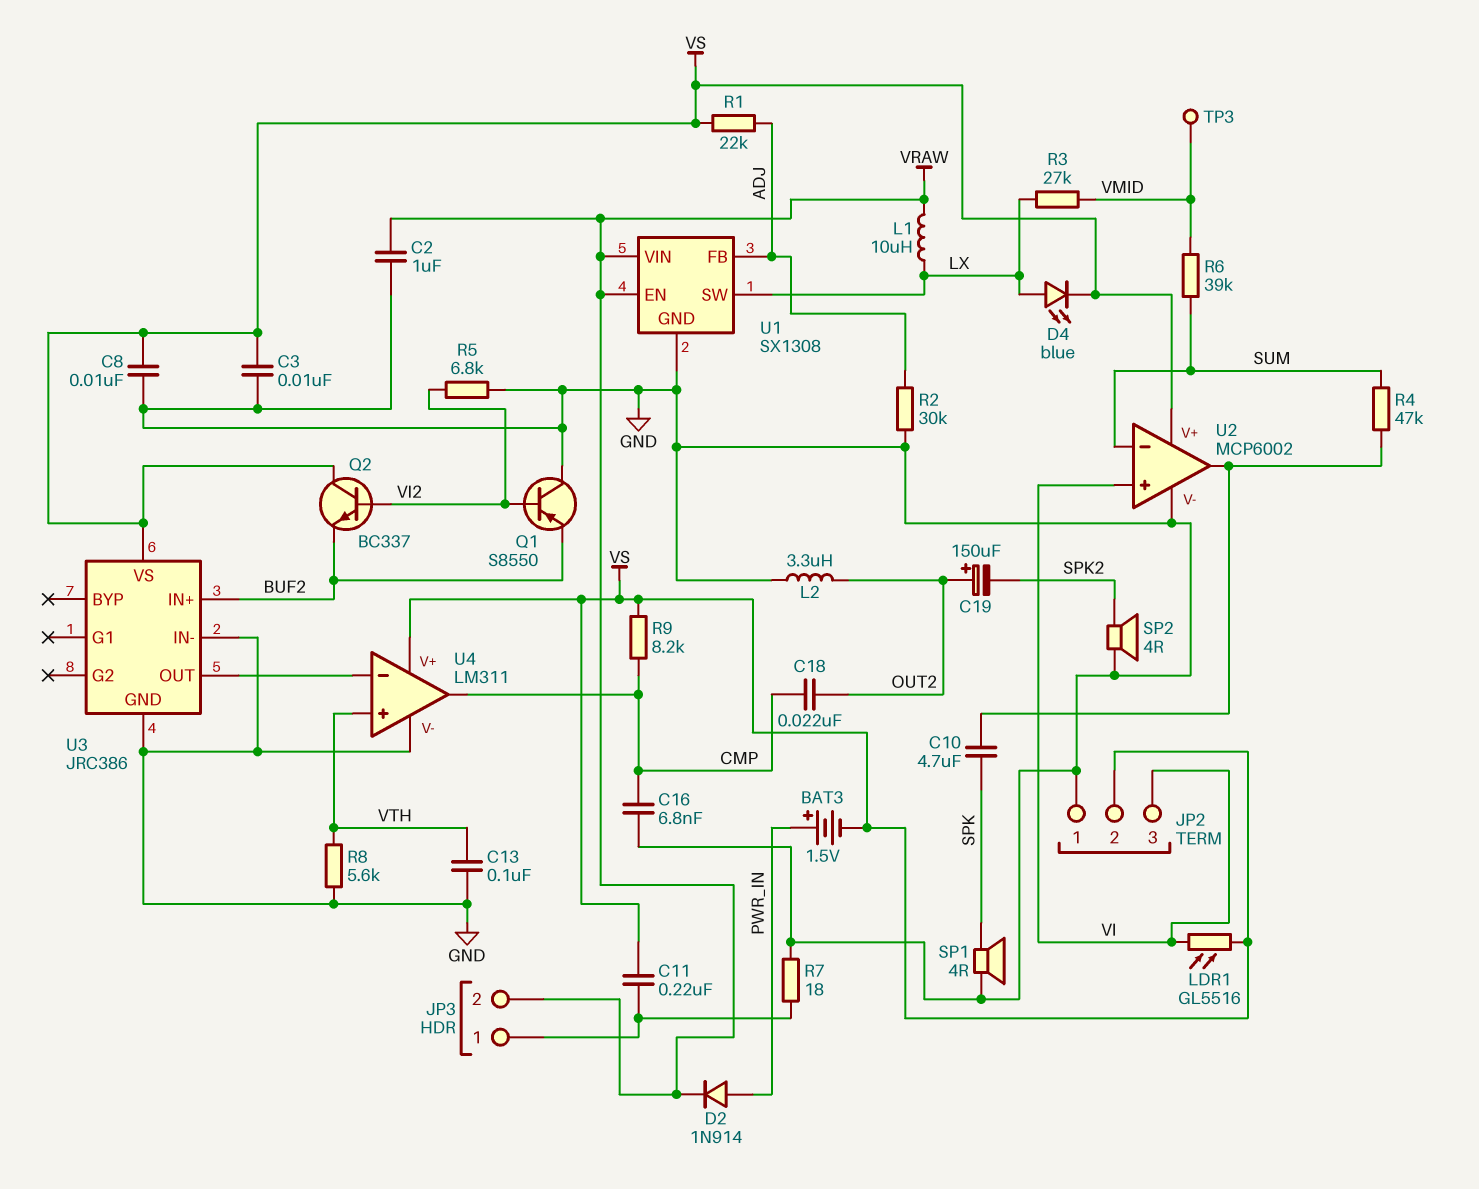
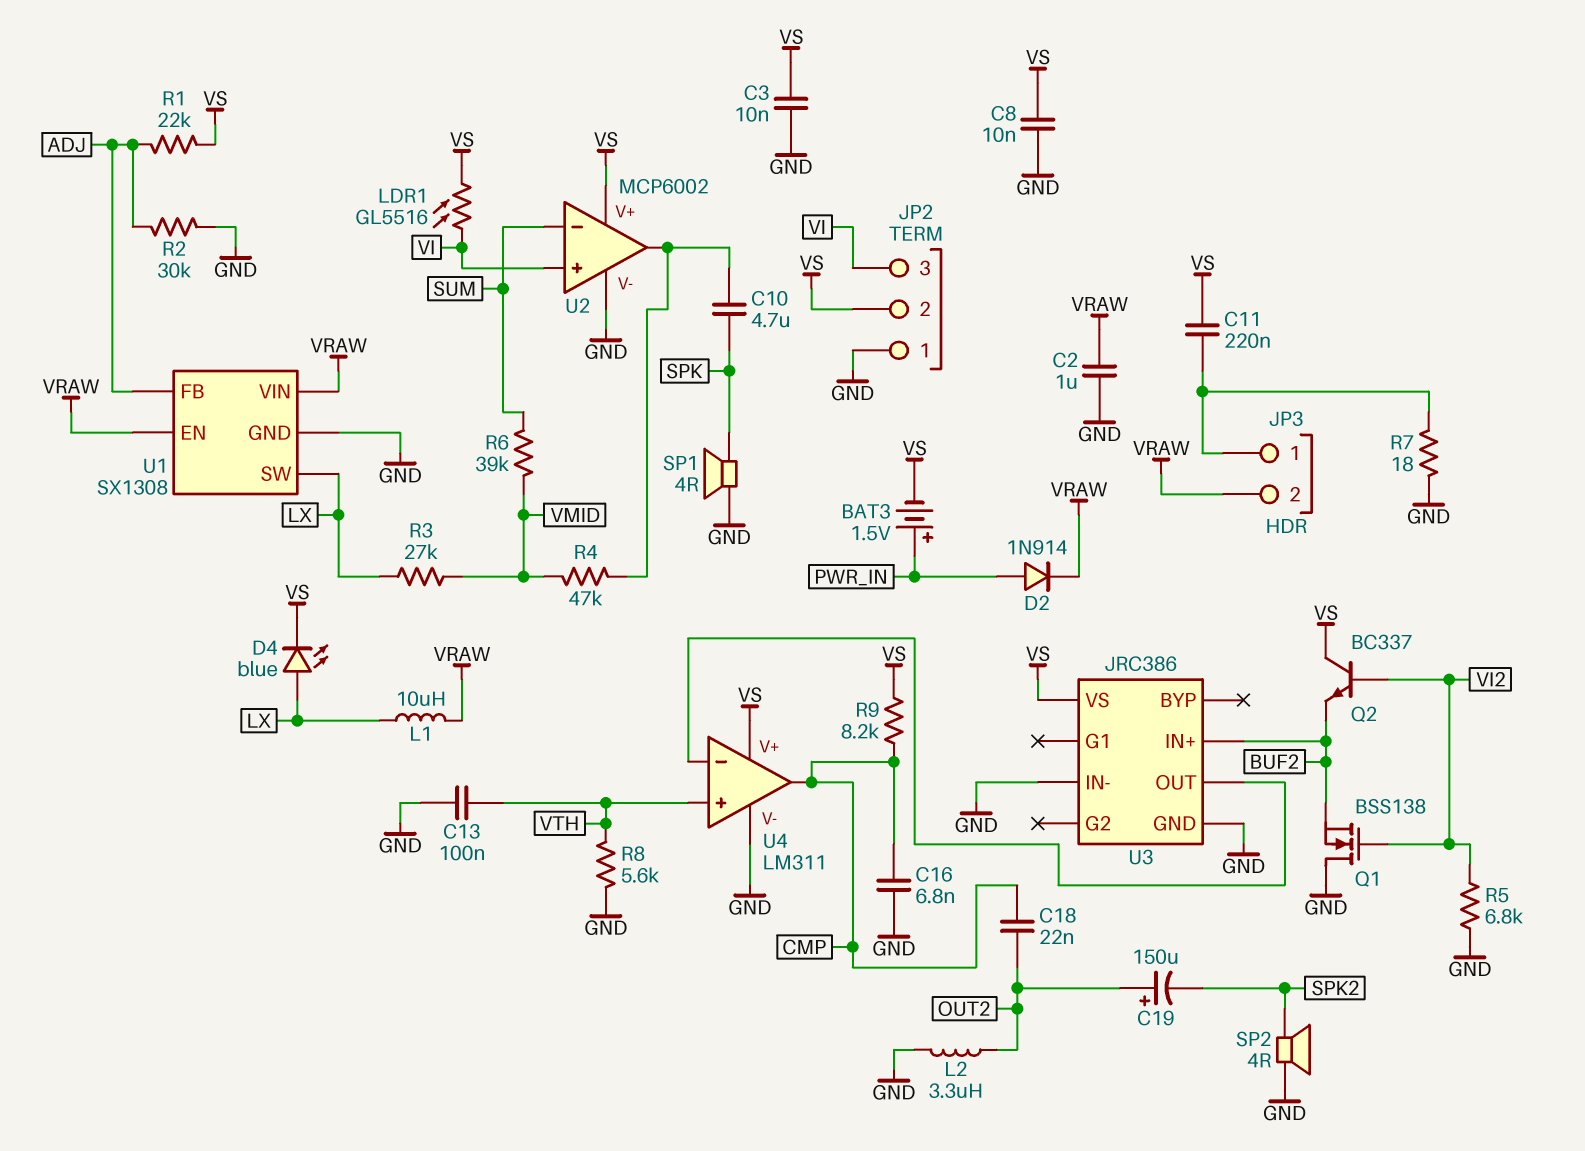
Q1: PNP S8550 (B VI2, C GND, E BUF2) -> NMOS BSS138 (G VI2, D GND, S BUF2)
R4: 47k (SUM, U2/out) -> 47k (U2/out, VMID)
TP3: test point (VMID) -> none

